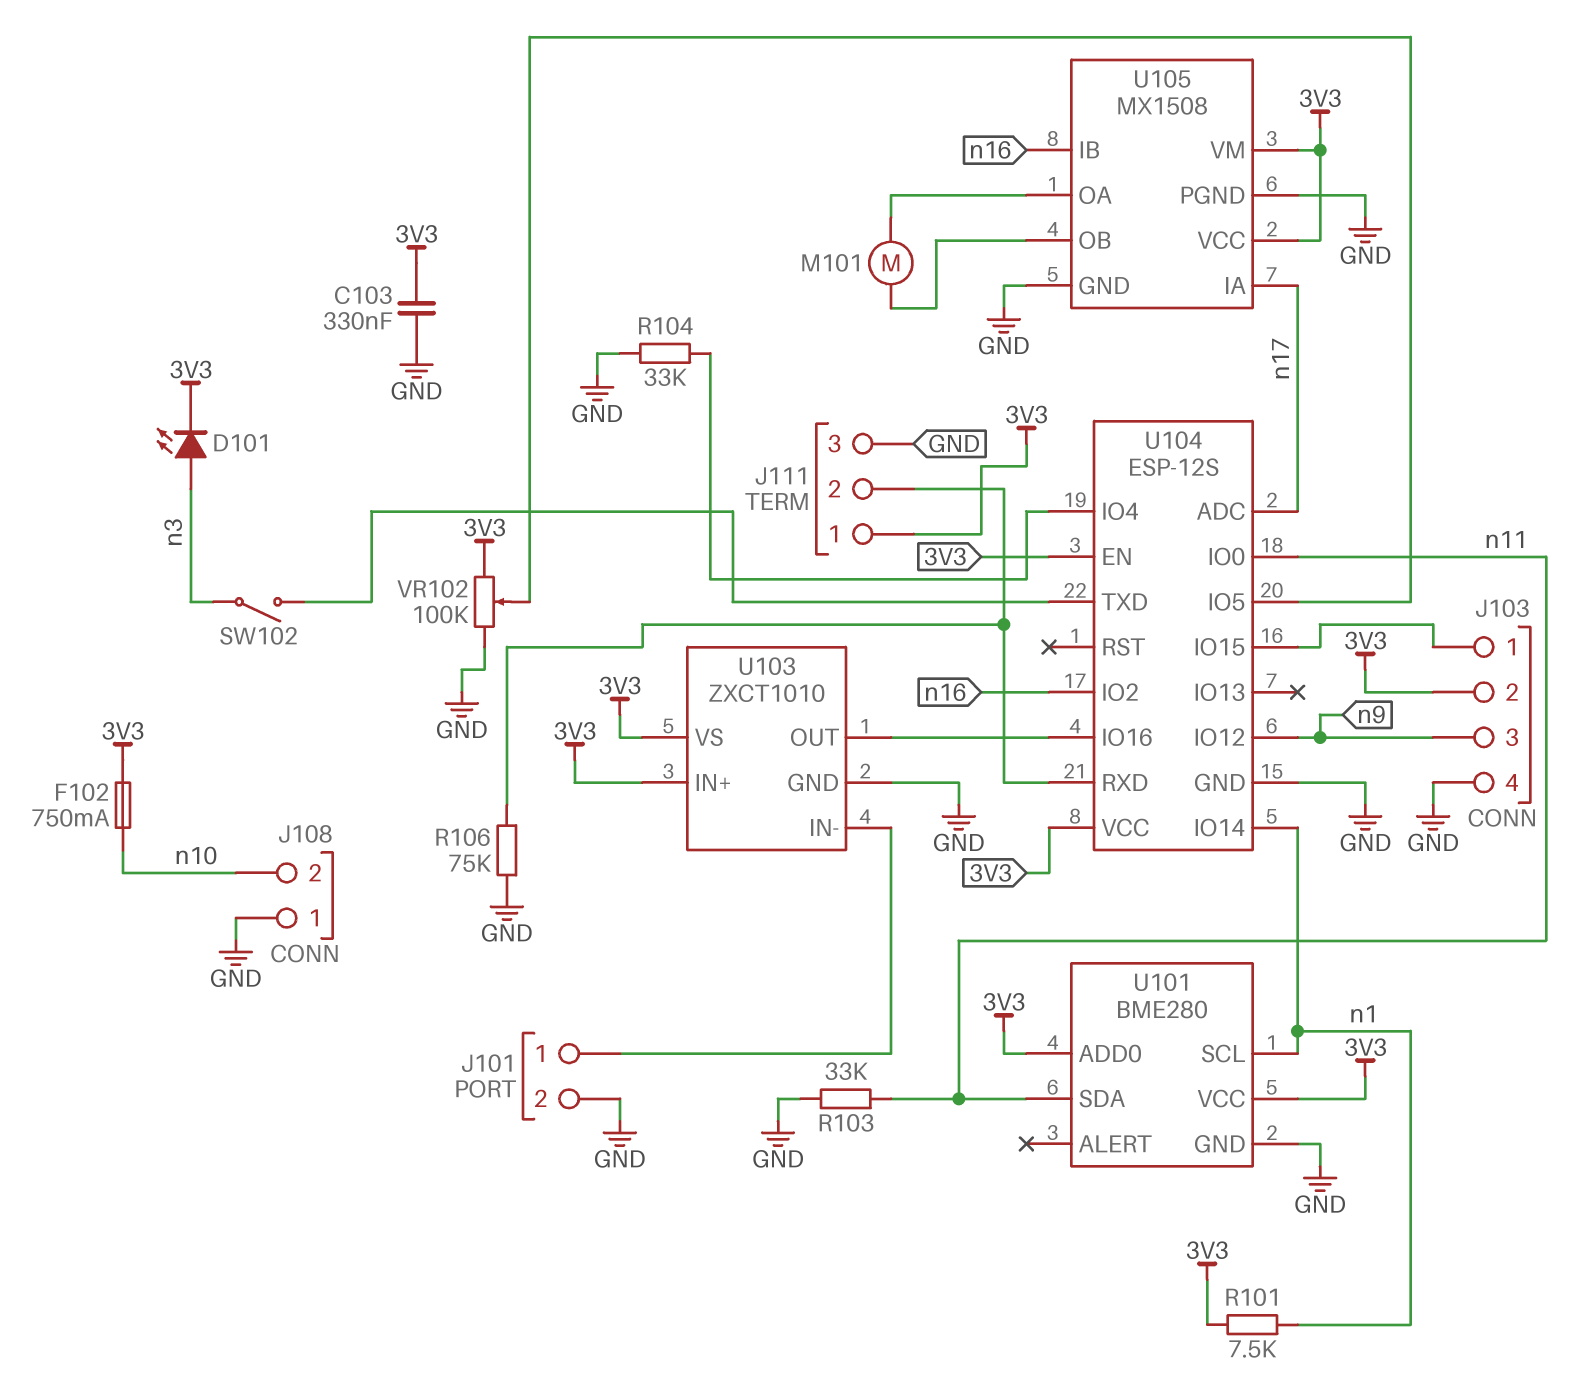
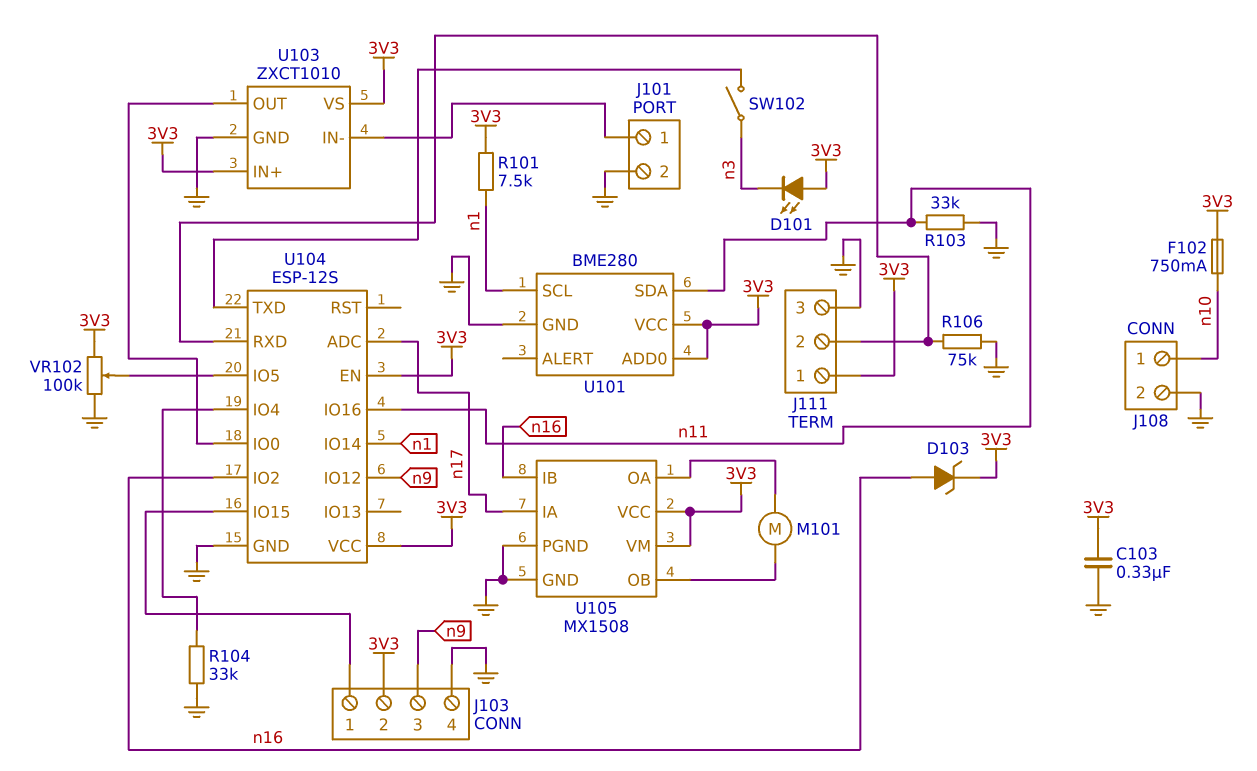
D101: LED (A n3, K 3V3) -> LED (A 3V3, K n3)
D103: none -> zener (A n16, K 3V3)
J108 pin 1: GND -> n10
J108 pin 2: n10 -> GND
U104 pin IO0: n11 -> U103/OUT
U104 pin IO16: U103/OUT -> n11

